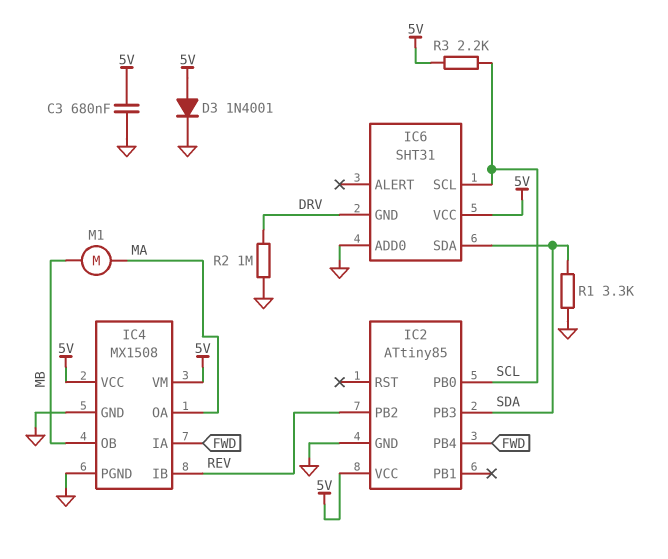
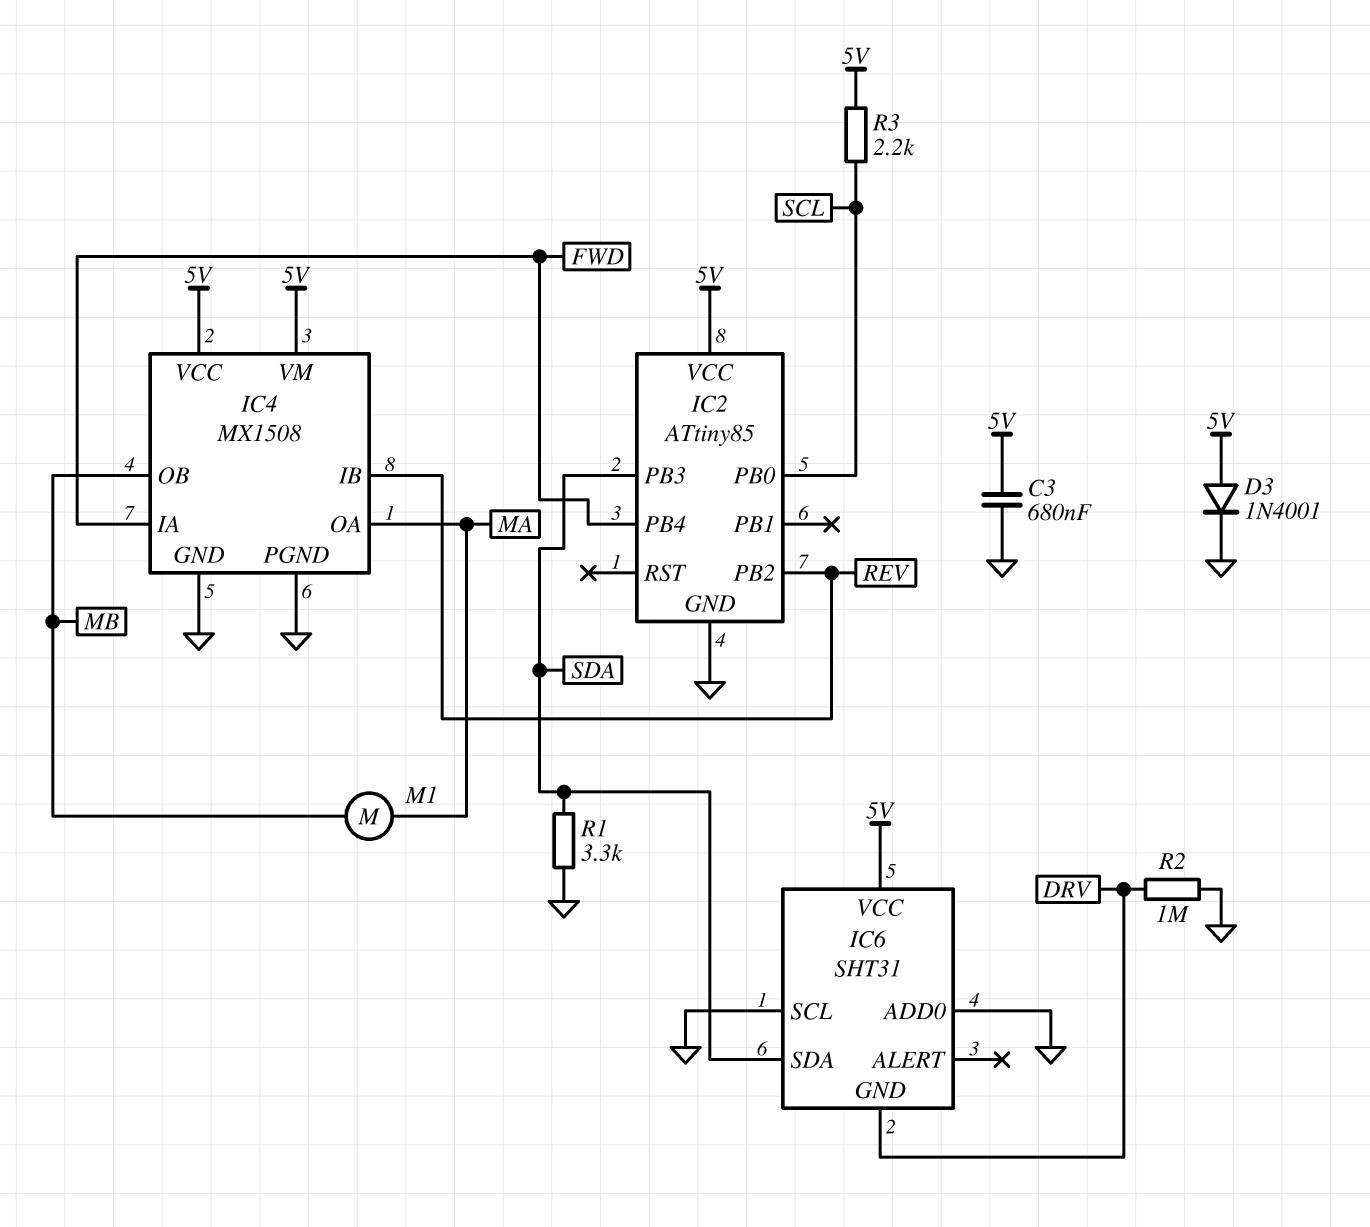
IC6 pin SCL: SCL -> GND

